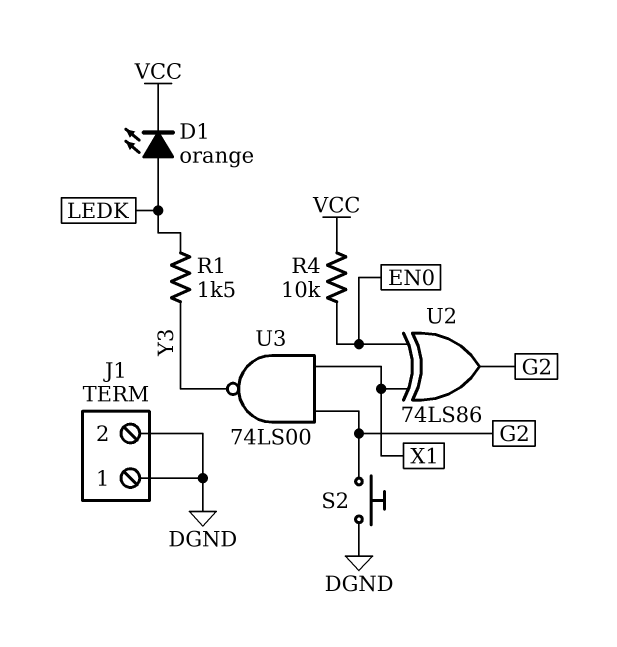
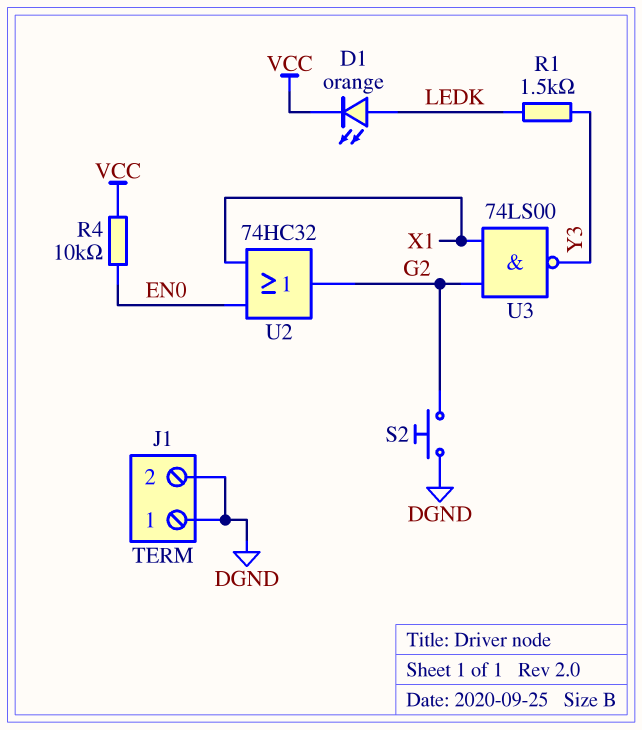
U2: XOR 74LS86 (in EN0, in X1, out G2) -> OR 74HC32 (in EN0, in X1, out G2)

